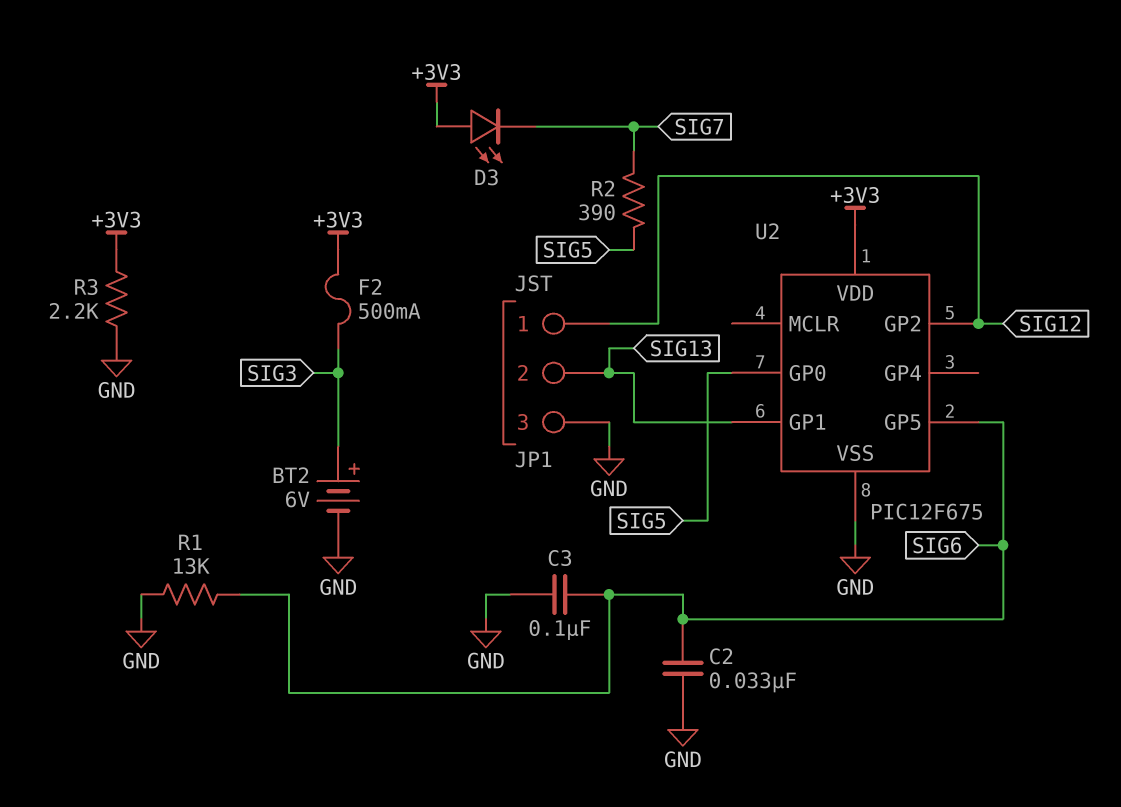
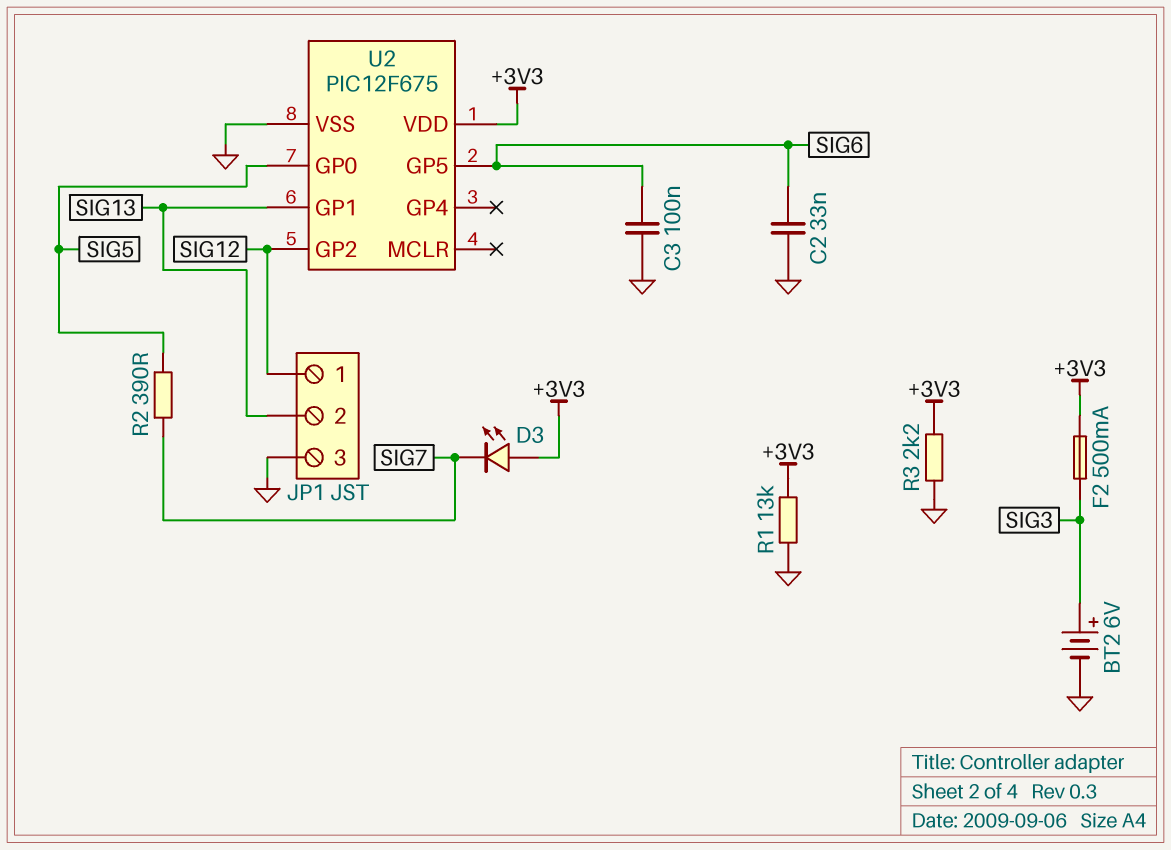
R1: 13k (GND, SIG6) -> 13k (+3V3, GND)

